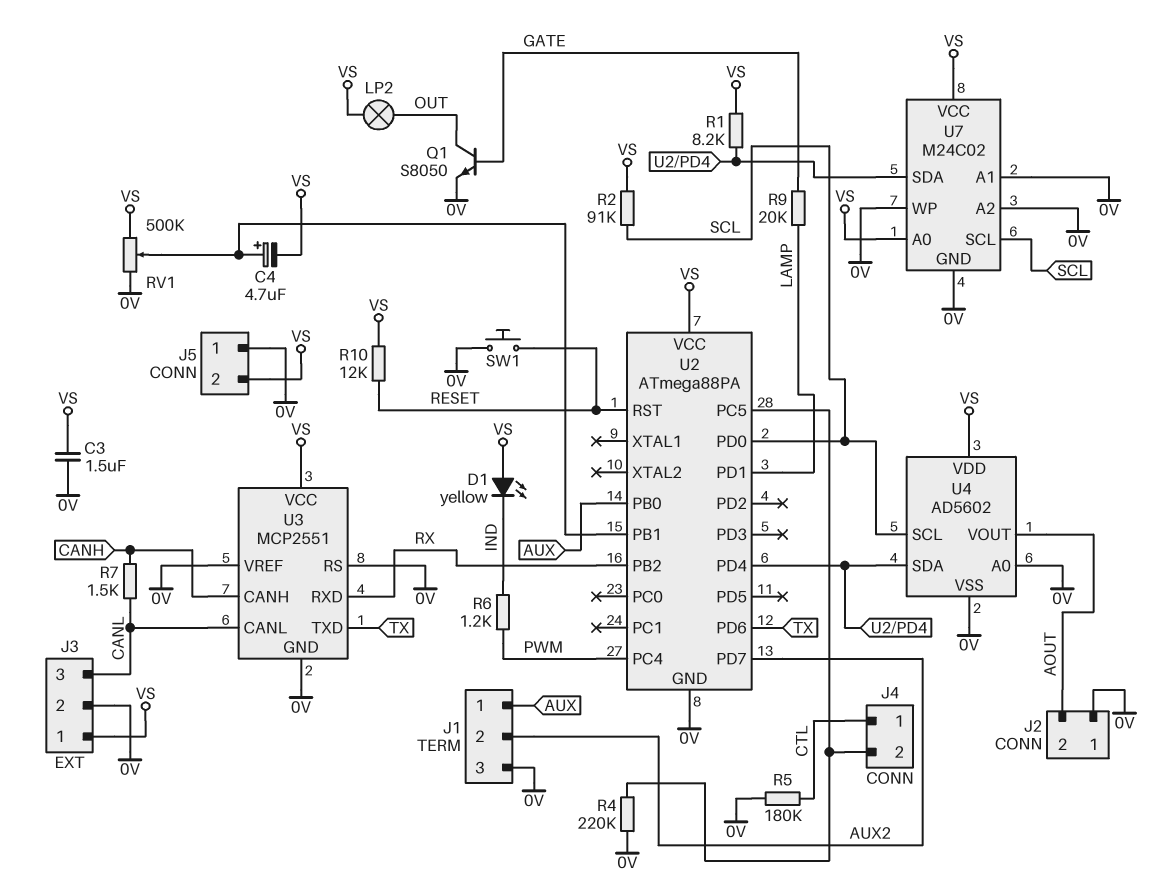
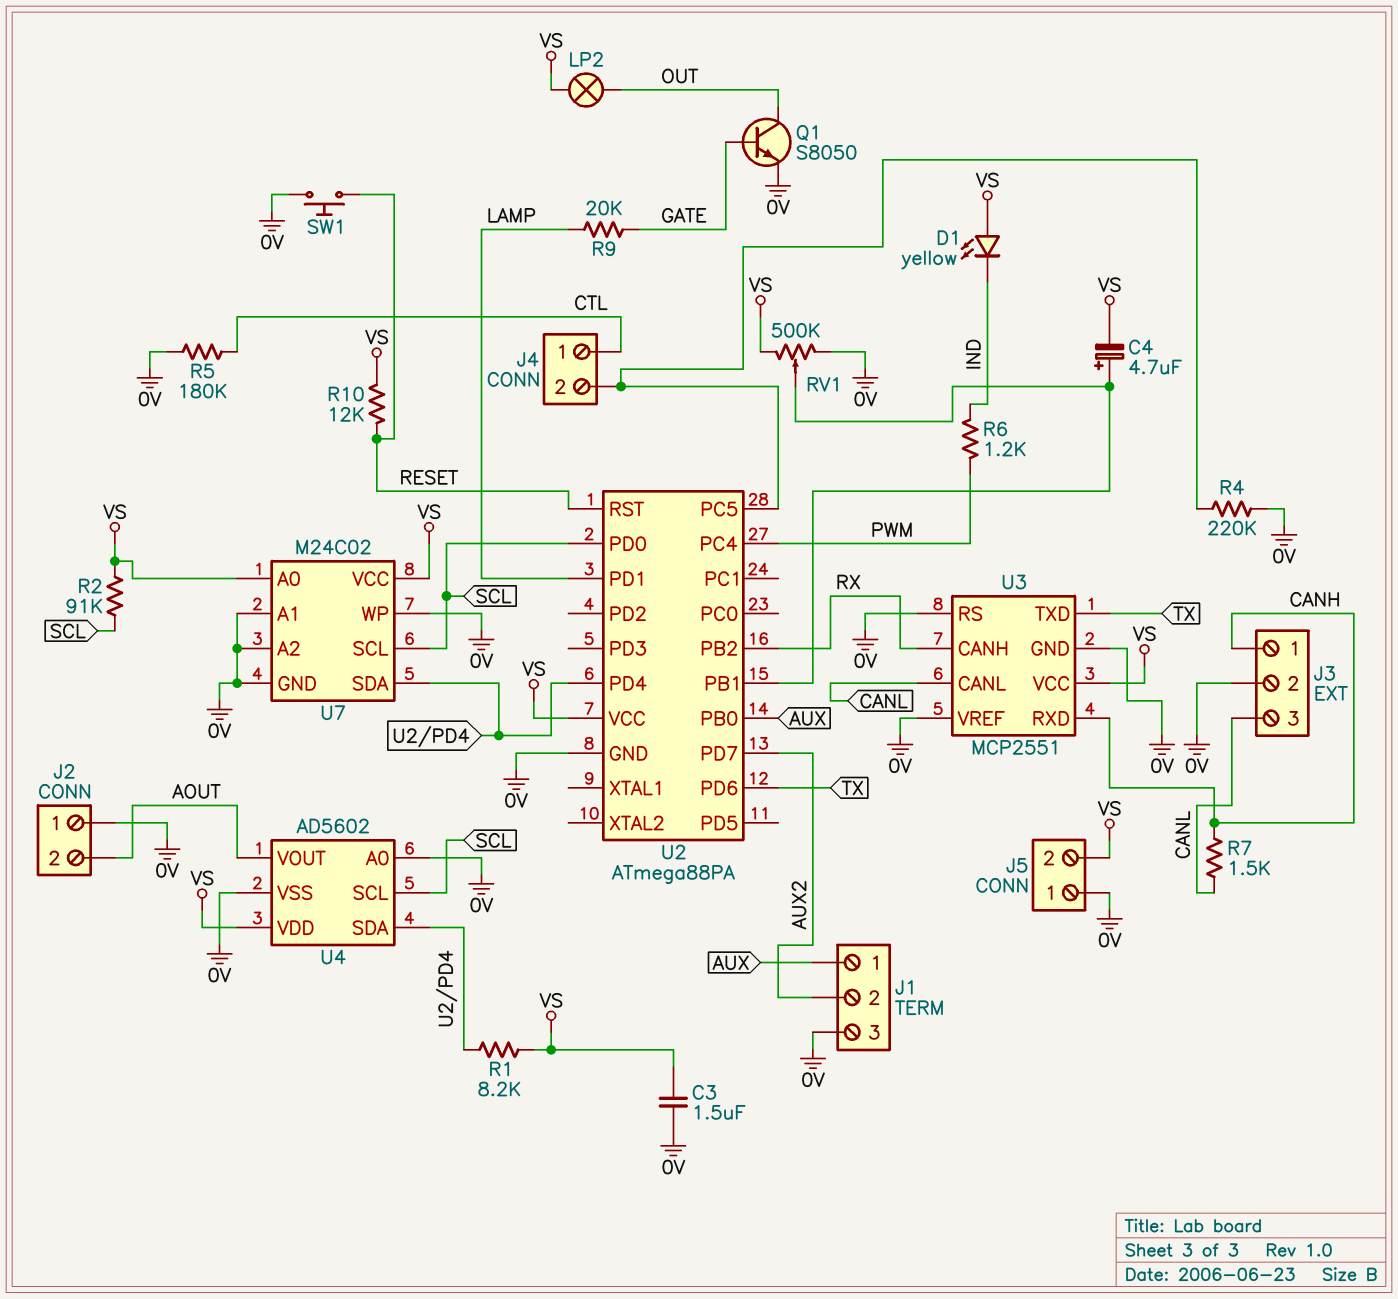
J3 pin 1: VS -> CANH
U3 pin CANH: CANH -> RX
U3 pin RXD: RX -> CANH

